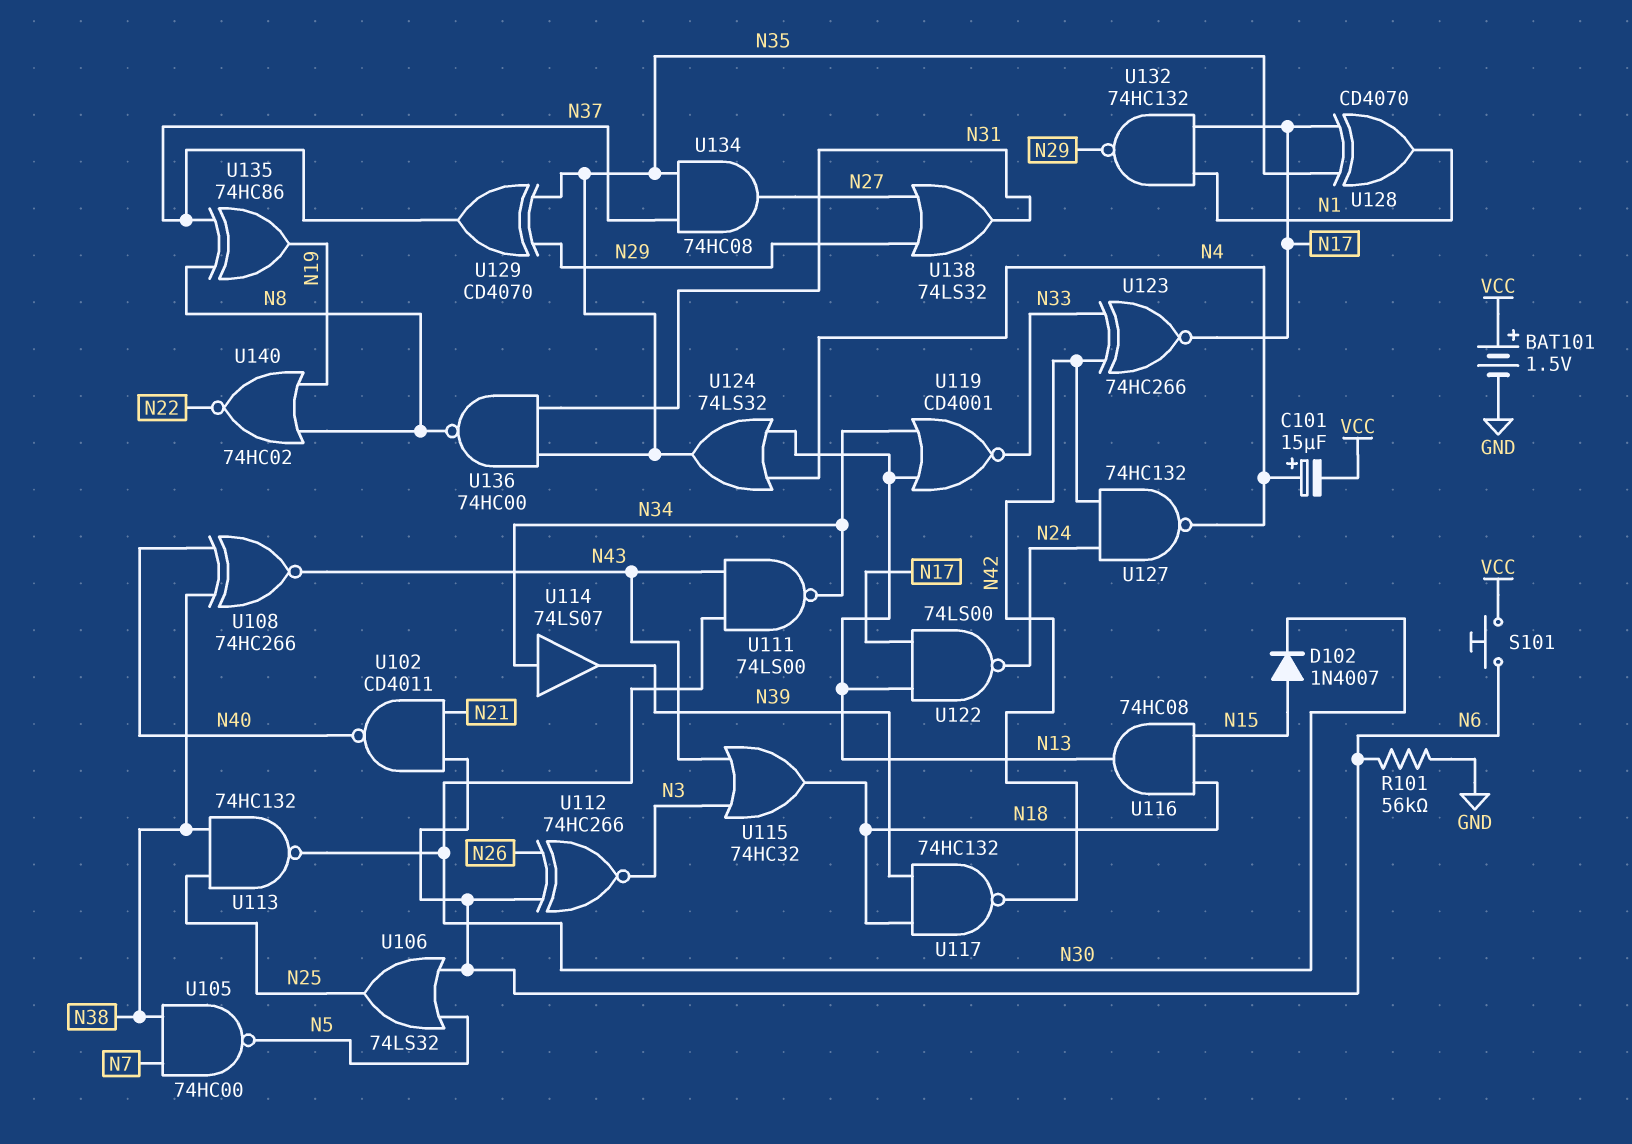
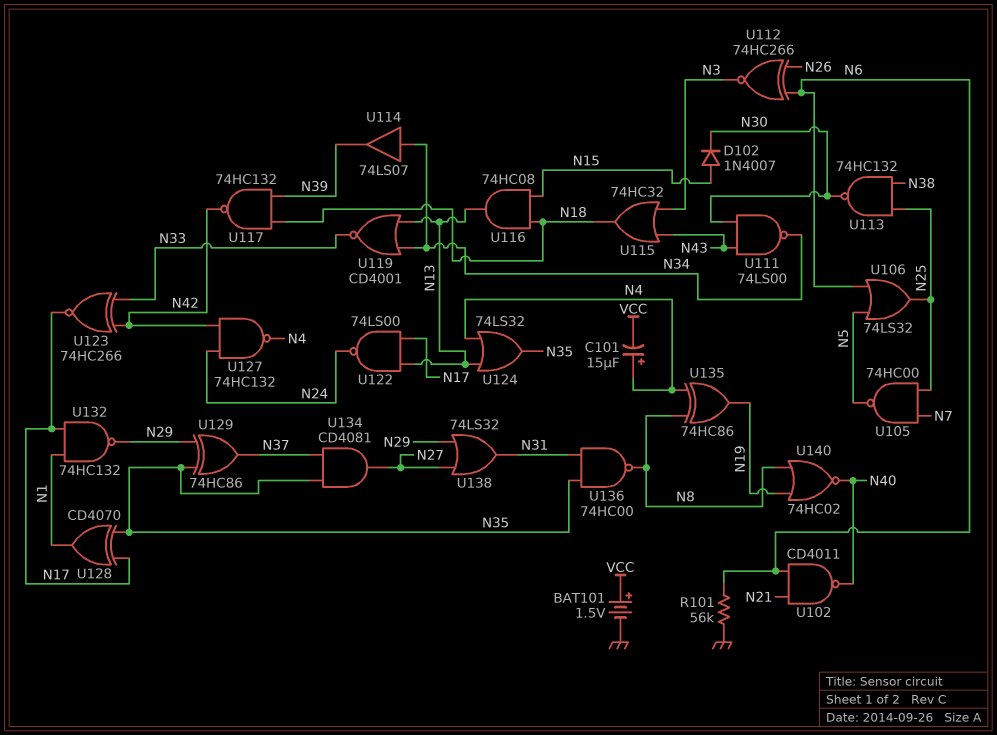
S101: button (N6, VCC) -> none
U105: NAND 74HC00 (in N7, in N38, out N5) -> NAND 74HC00 (in N7, in N25, out N5)
U108: XNOR 74HC266 (in N38, in N40, out N43) -> none
U129: XOR CD4070 (in N29, in N35, out N37) -> XOR 74HC86 (in N29, in N35, out N37)
U134: AND 74HC08 (in N35, in N37, out N27) -> AND CD4081 (in N35, in N37, out N27)
U135: XOR 74HC86 (in N8, in N37, out N19) -> XOR 74HC86 (in N4, in N8, out N19)
U140: NOR 74HC02 (in N8, in N19, out N22) -> NOR 74HC02 (in N8, in N19, out N40)

